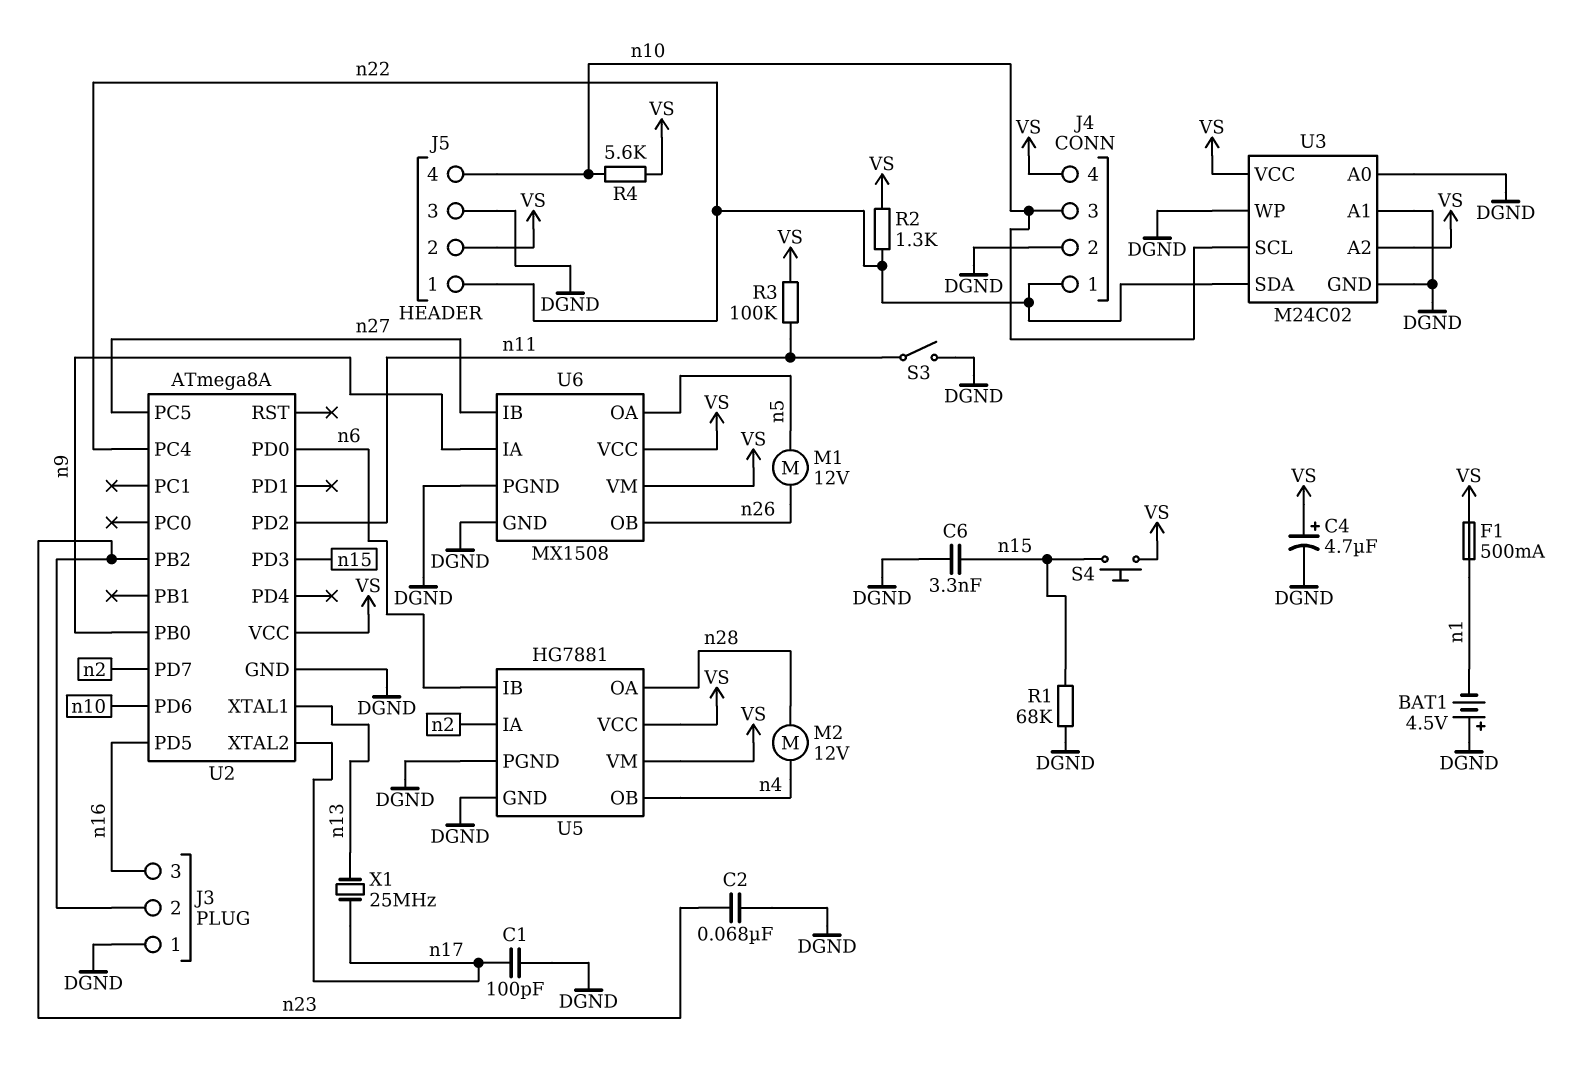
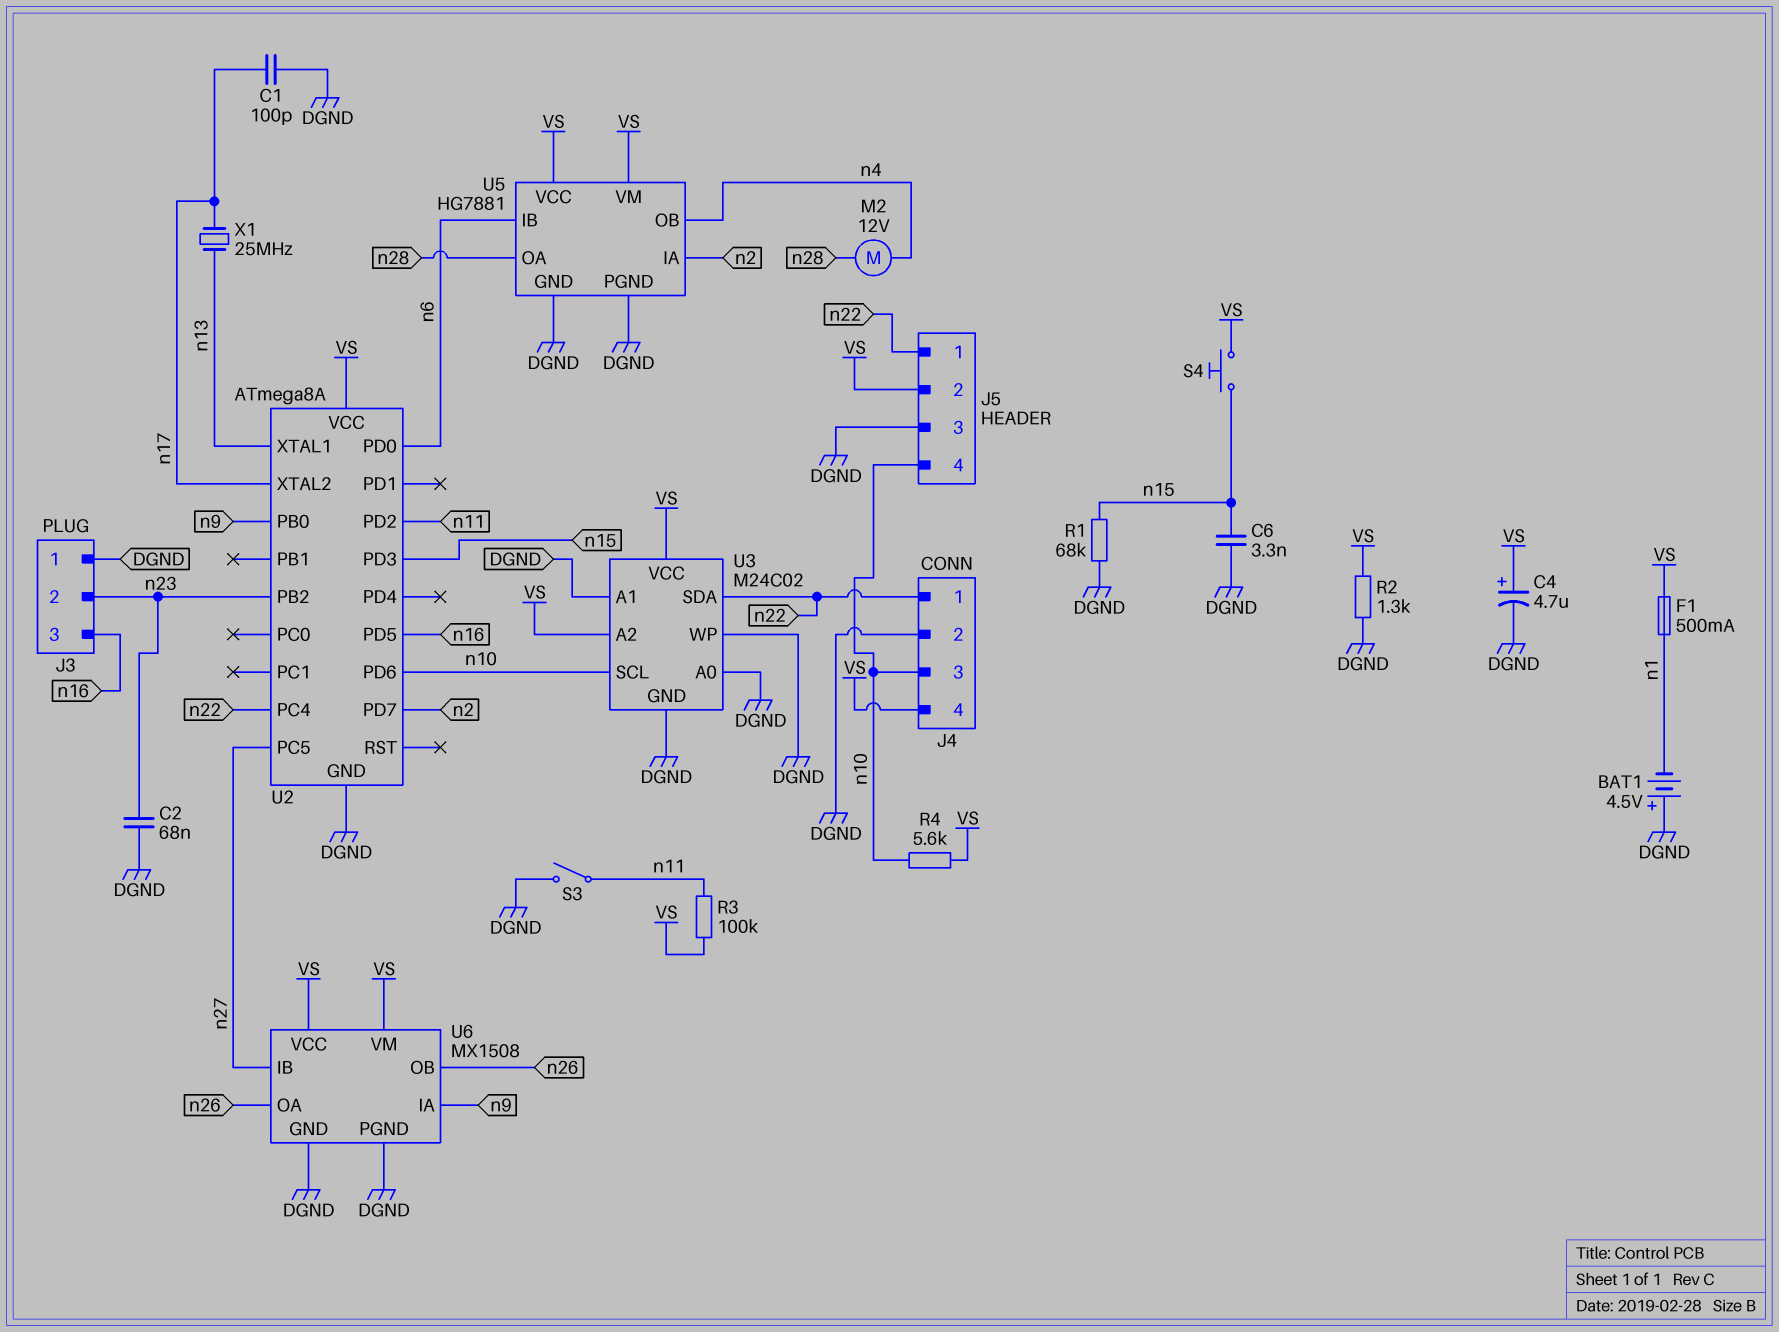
M1: motor 12V (n5, n26) -> none
R2: 1.3k (VS, n22) -> 1.3k (DGND, VS)
U6 pin OA: n5 -> n26

